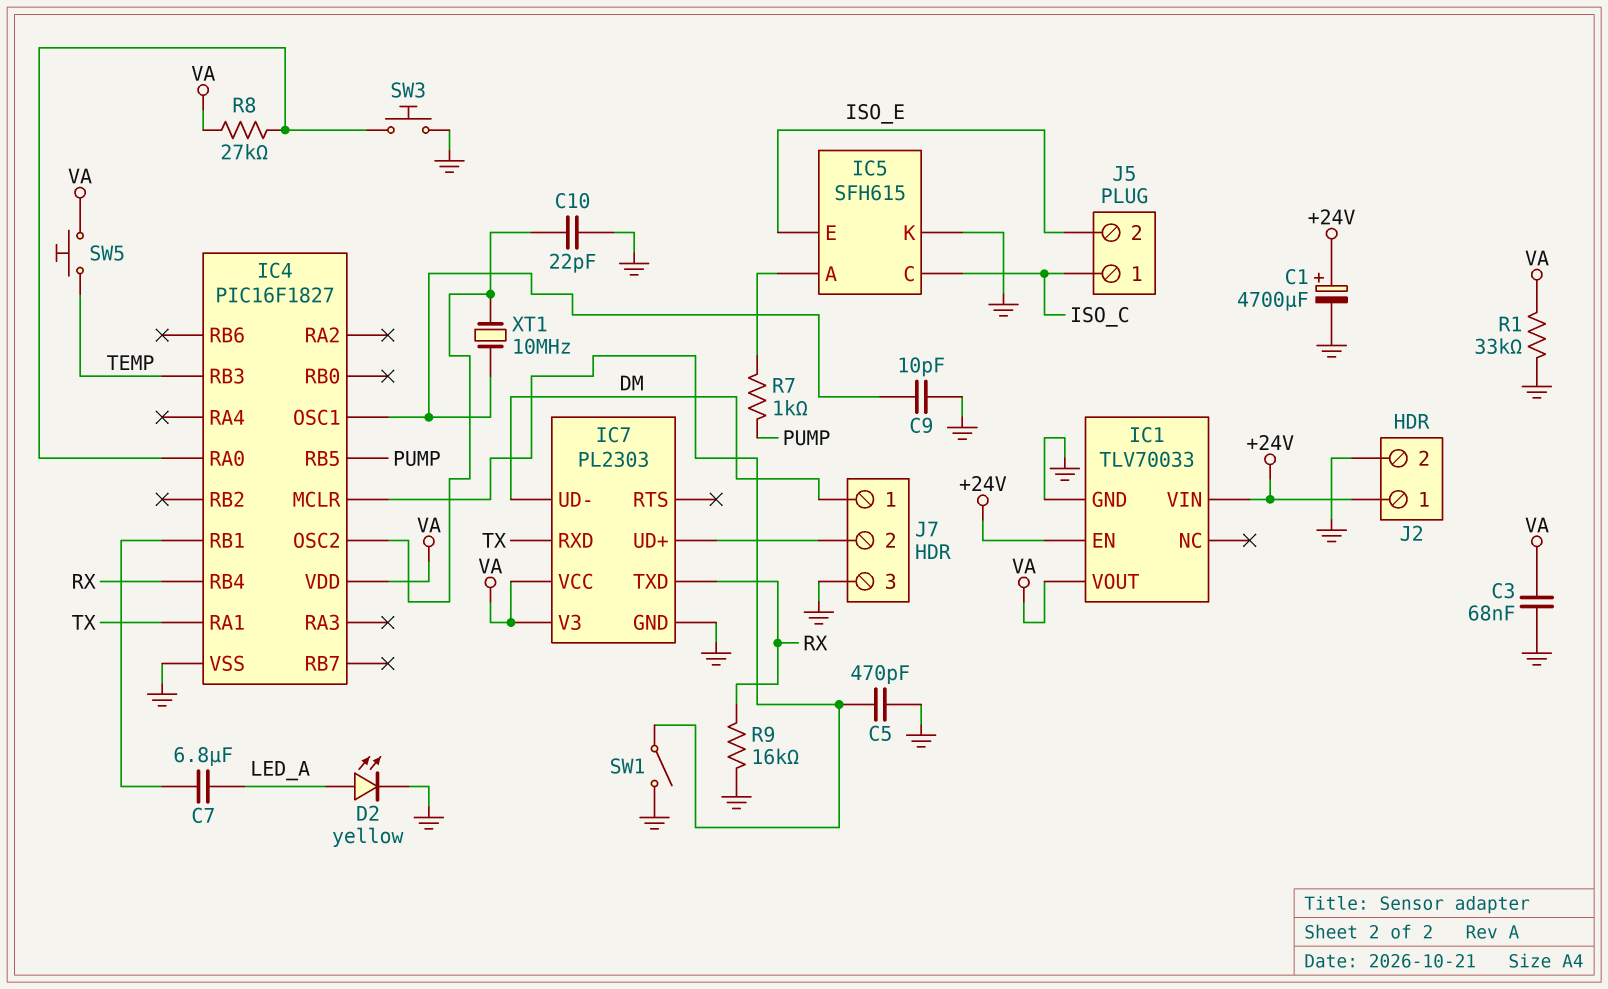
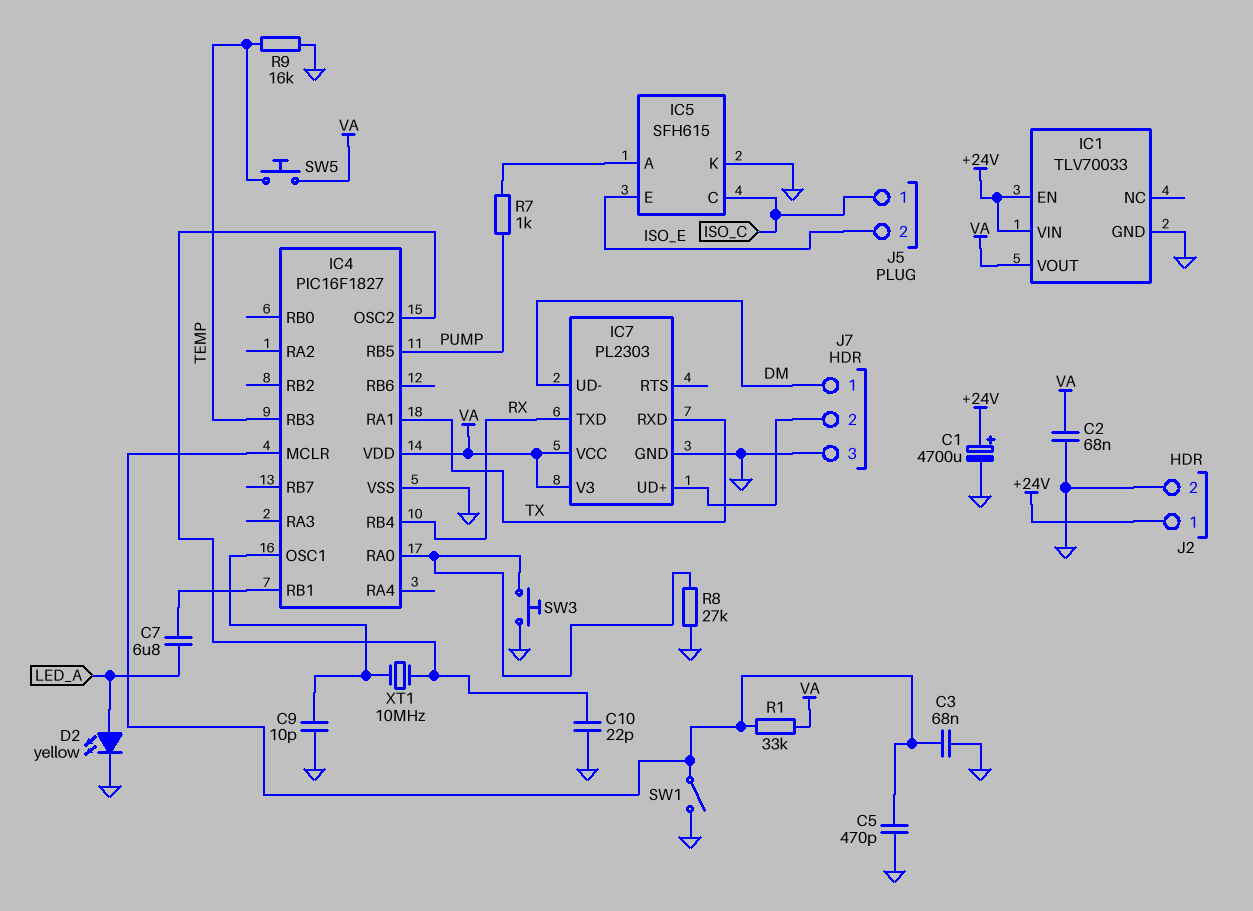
C2: none -> 68nF (GND, VA)
C3: 68nF (GND, VA) -> 68nF (GND, IC4/MCLR)
R1: 33k (GND, VA) -> 33k (IC4/MCLR, VA)
R8: 27k (IC4/RA0, VA) -> 27k (GND, IC4/RA0)
R9: 16k (GND, RX) -> 16k (GND, TEMP)

